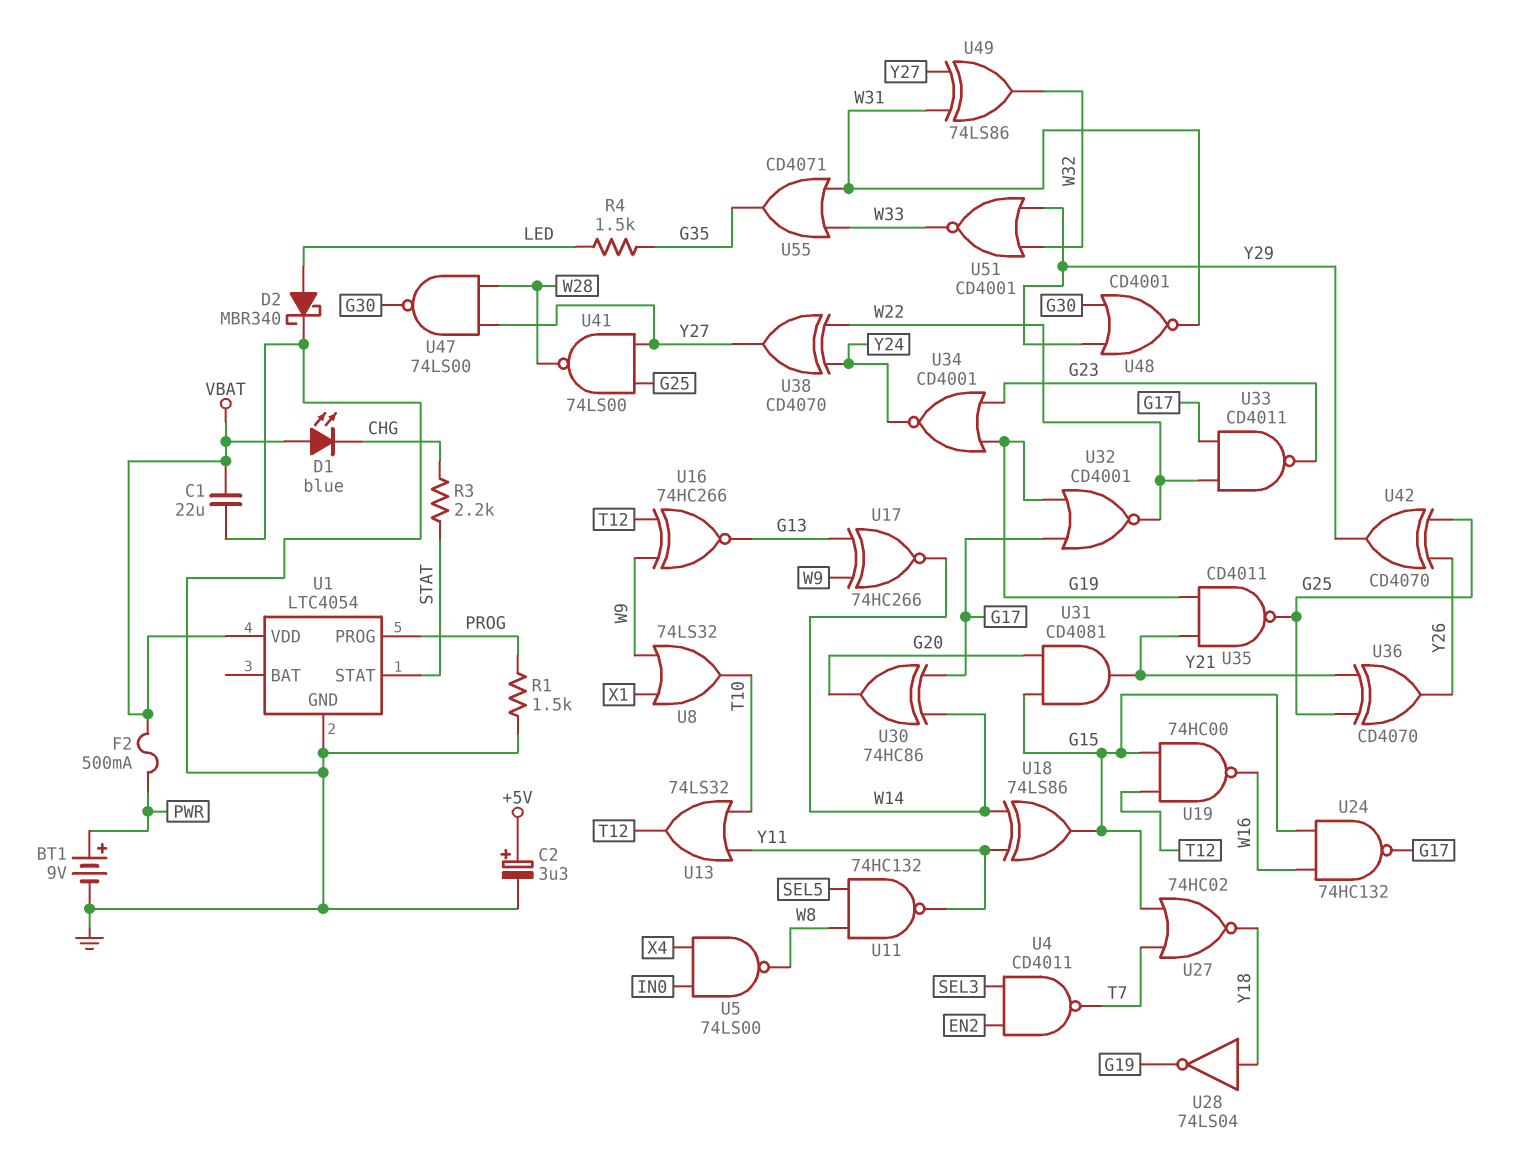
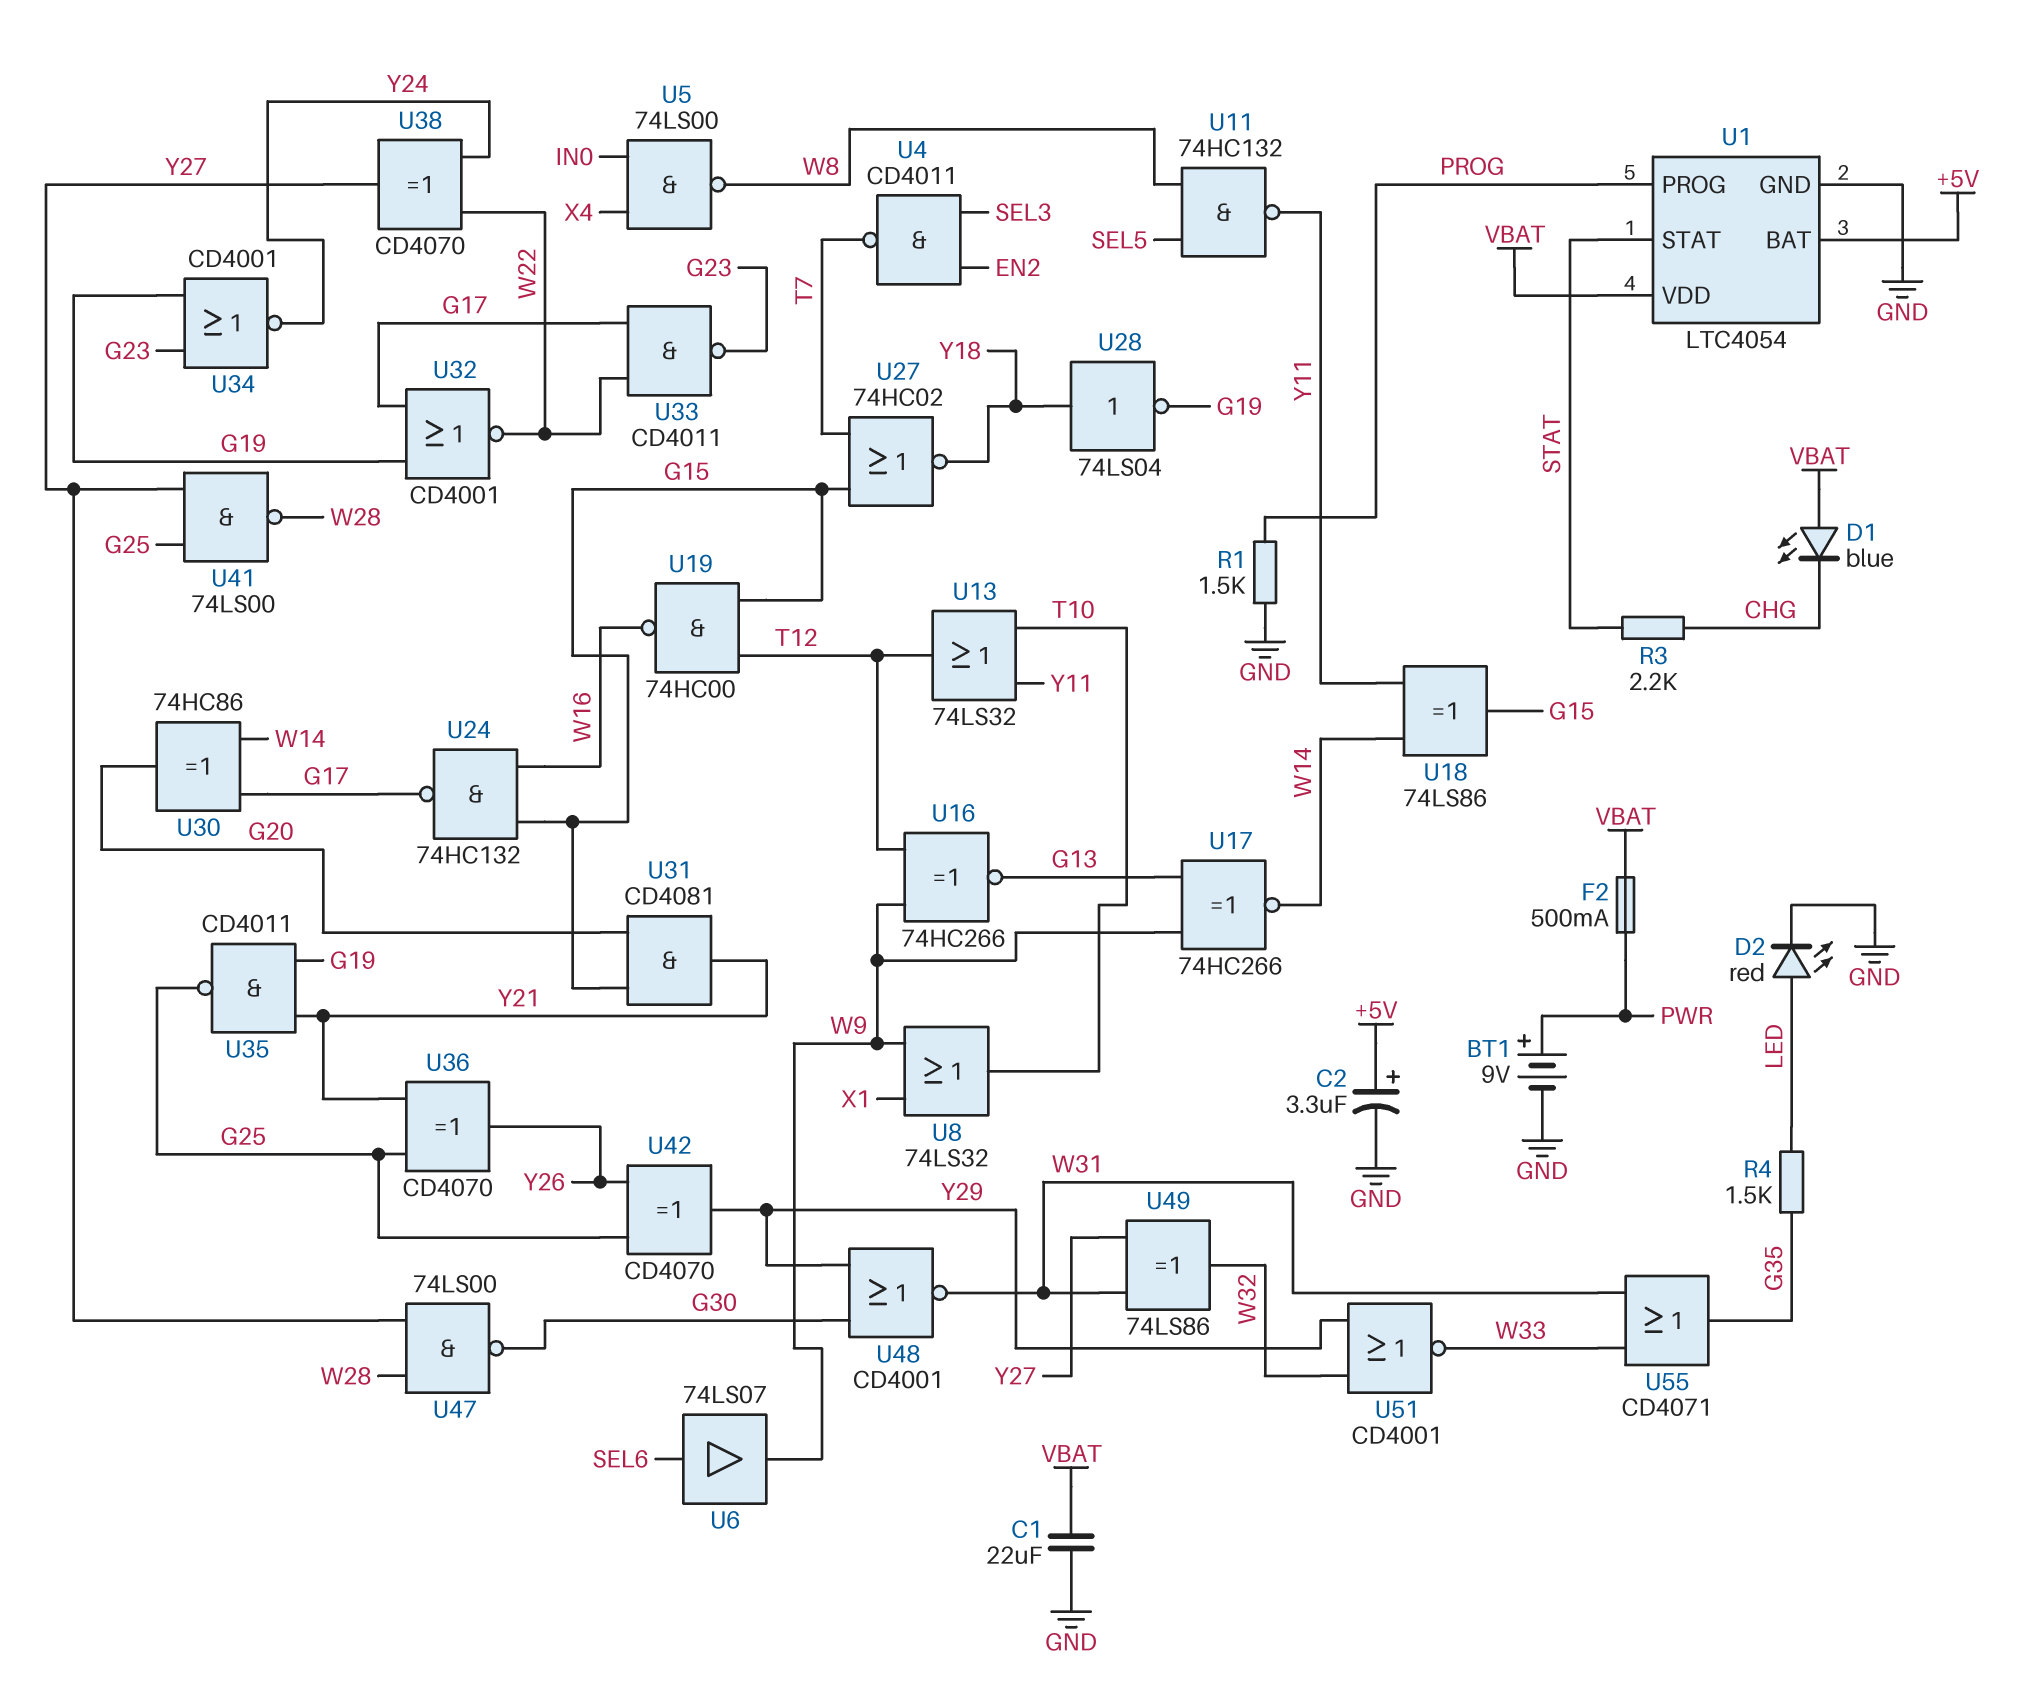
D2: schottky MBR340 (A LED, K GND) -> LED red (A LED, K GND)
U1 pin BAT: none -> +5V
U6: none -> buffer 74LS07 (in SEL6, out W9)

